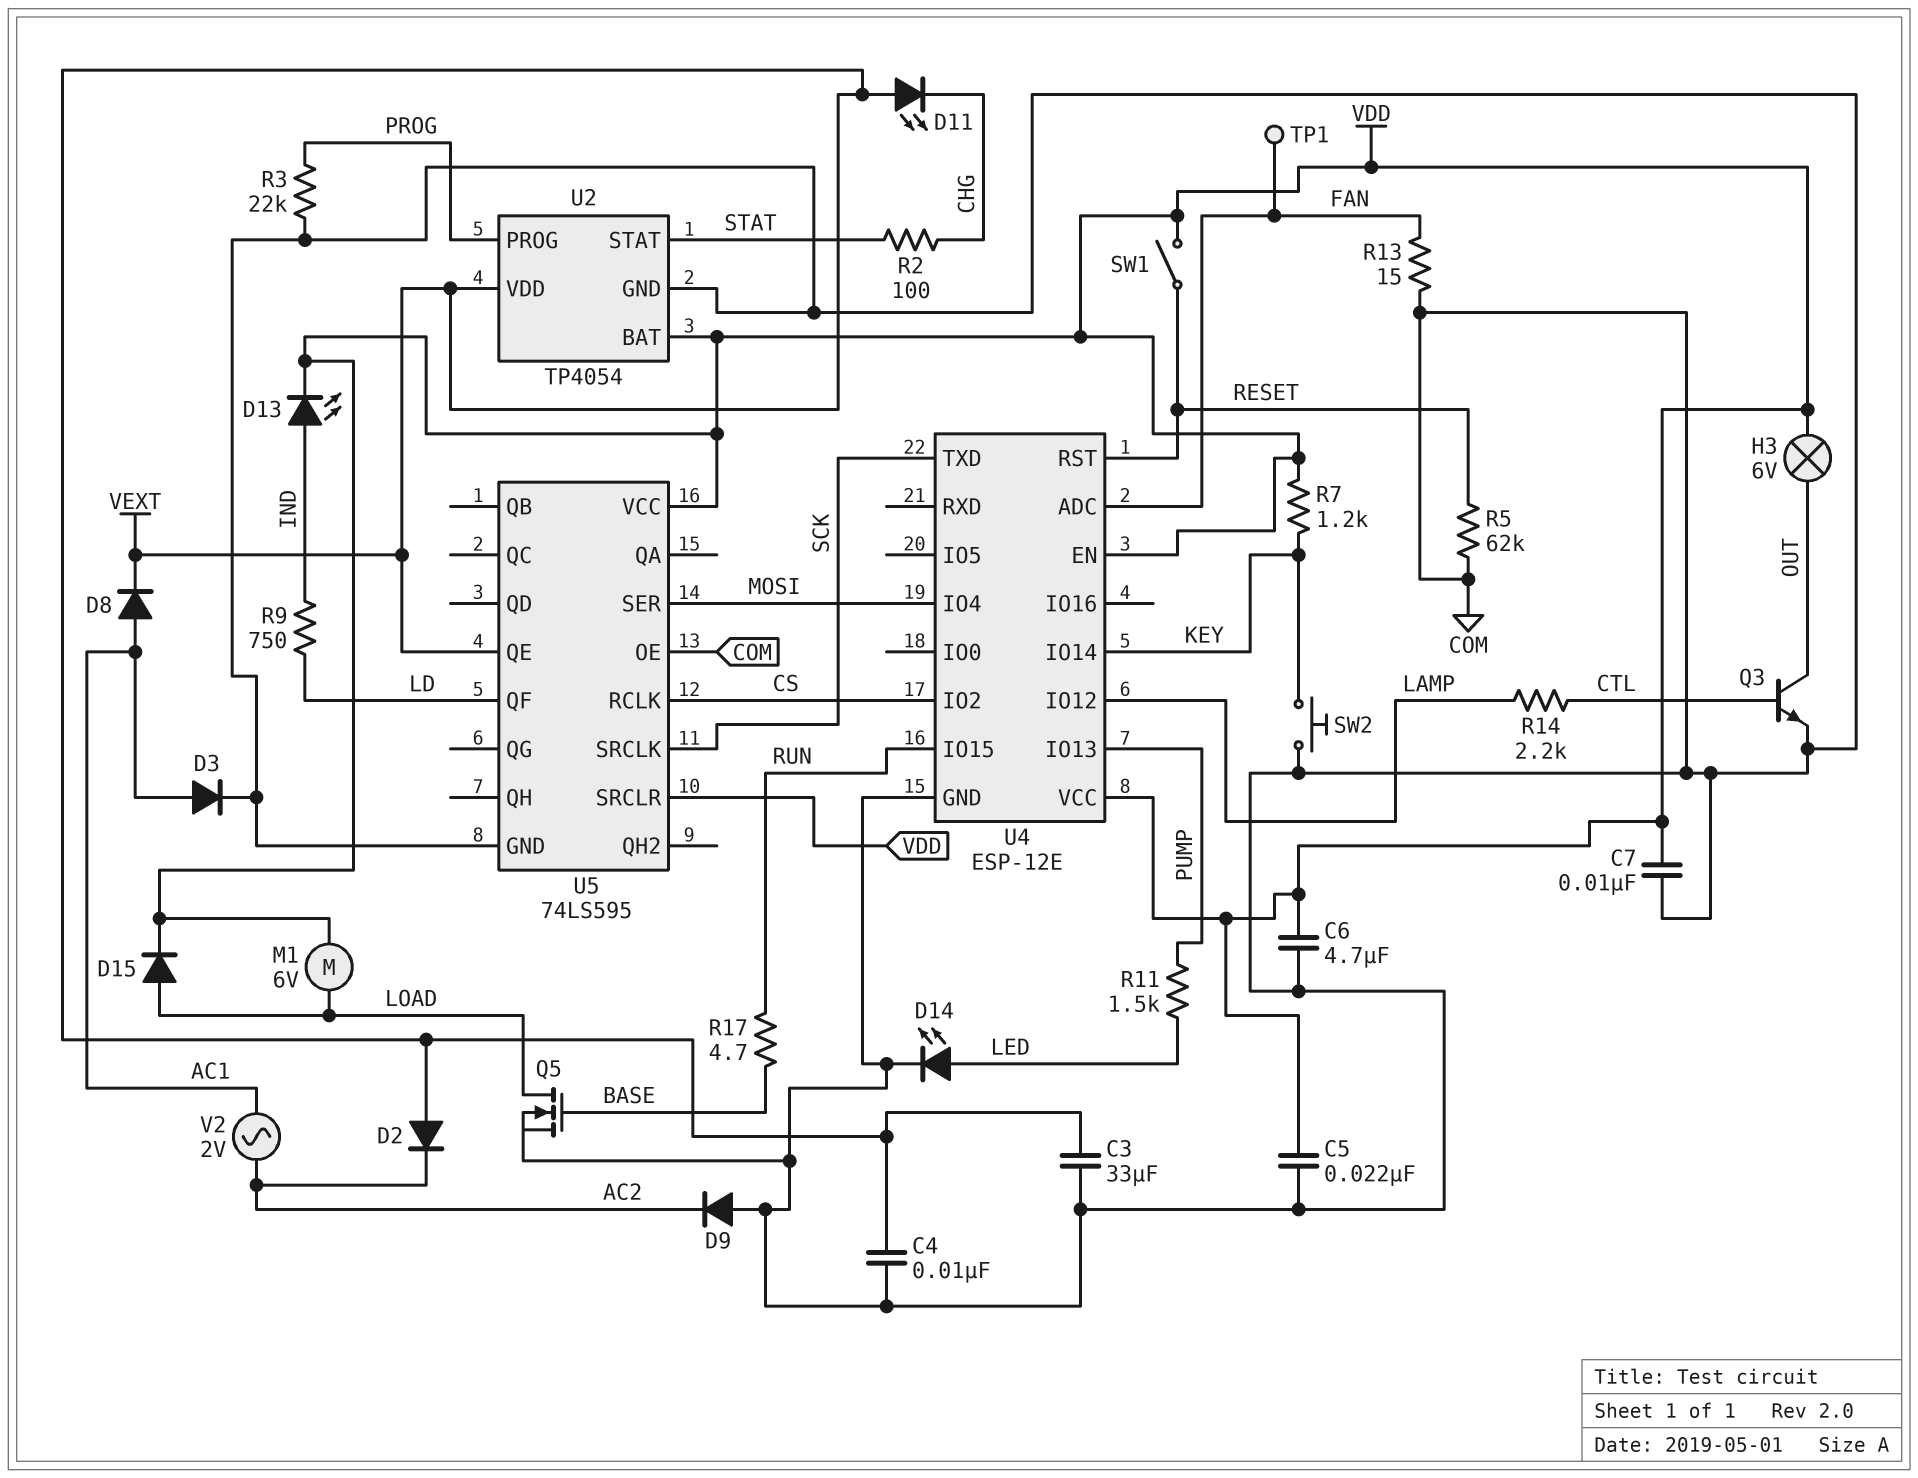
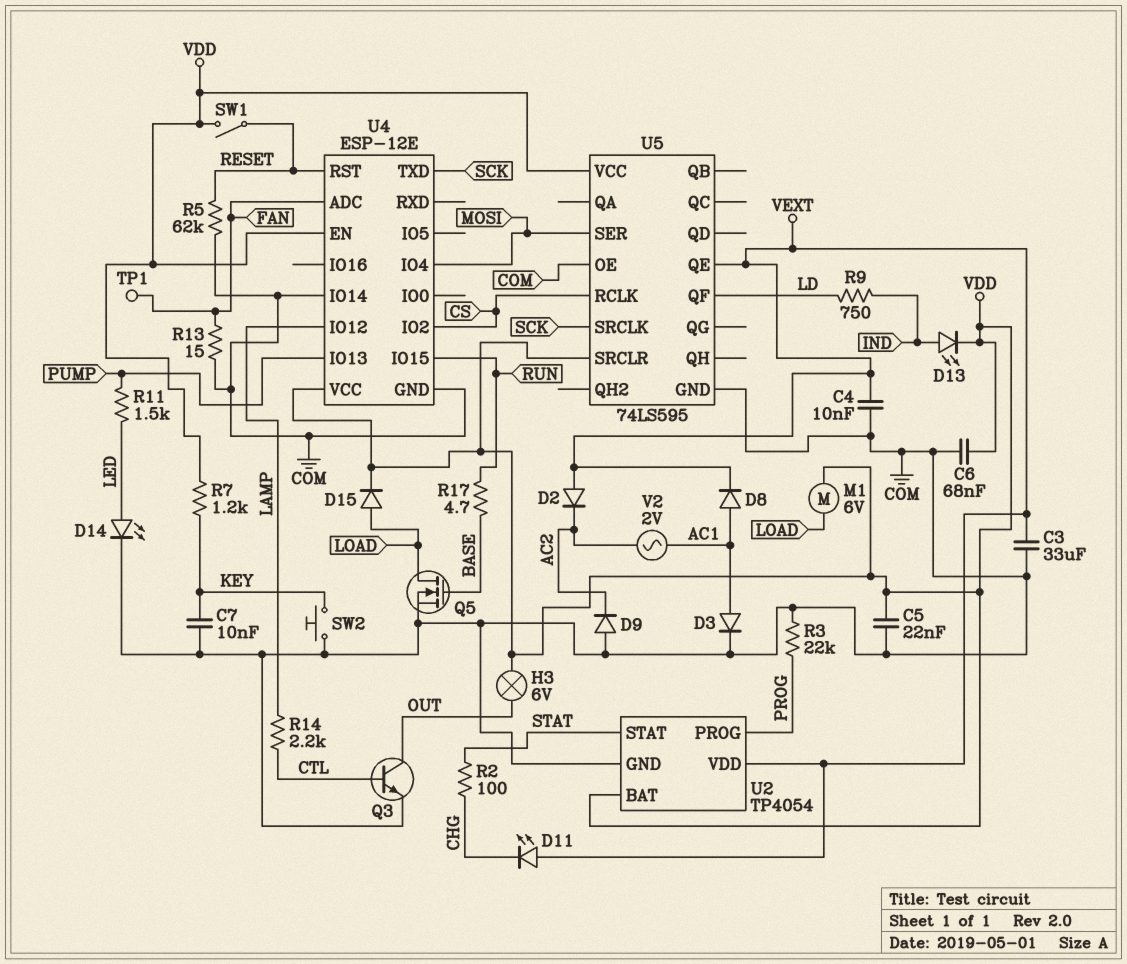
C6: 4.7uF (COM, VDD) -> 68nF (COM, VDD)
C7: 10nF (COM, VDD) -> 10nF (COM, KEY)
U4 pin IO14: KEY -> COM

